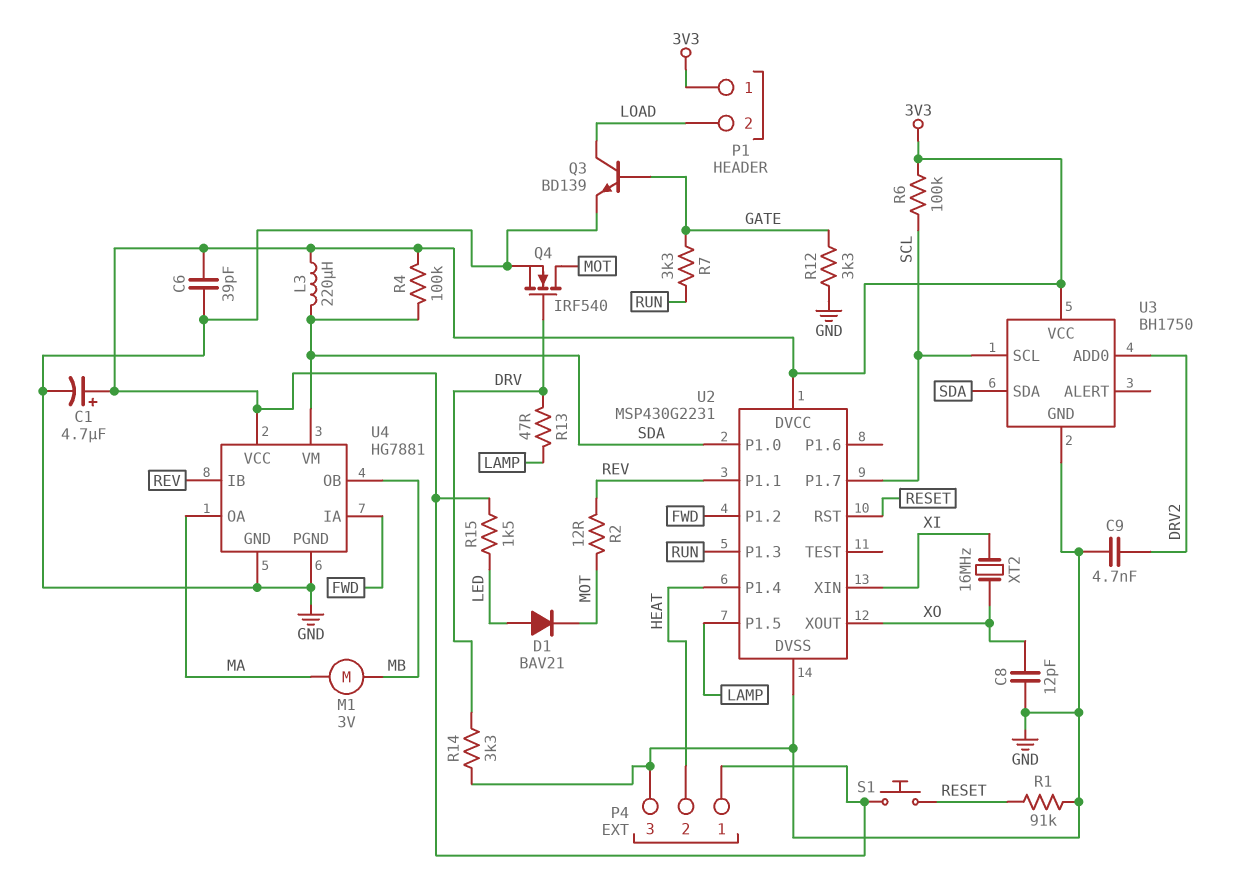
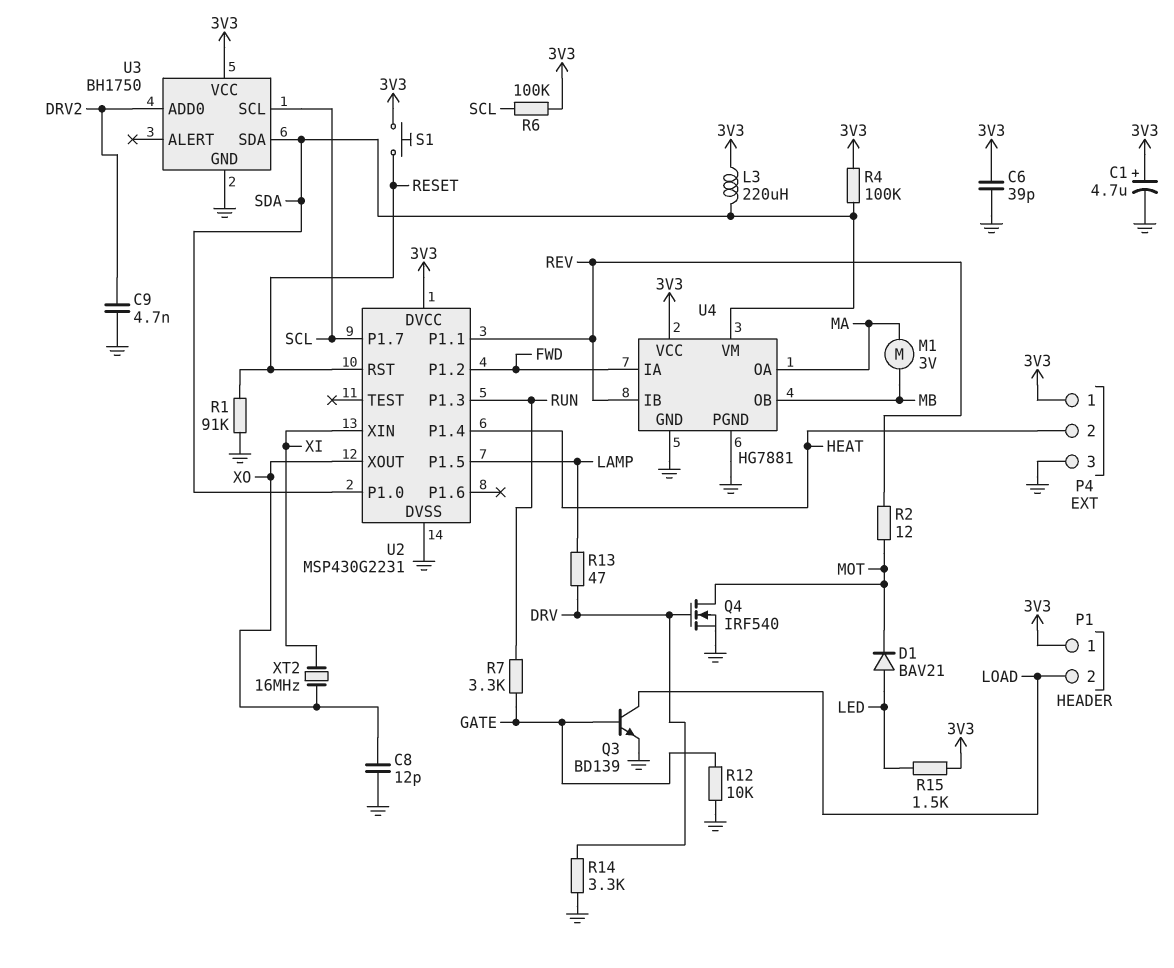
R12: 3.3k (GATE, GND) -> 10k (GATE, GND)

